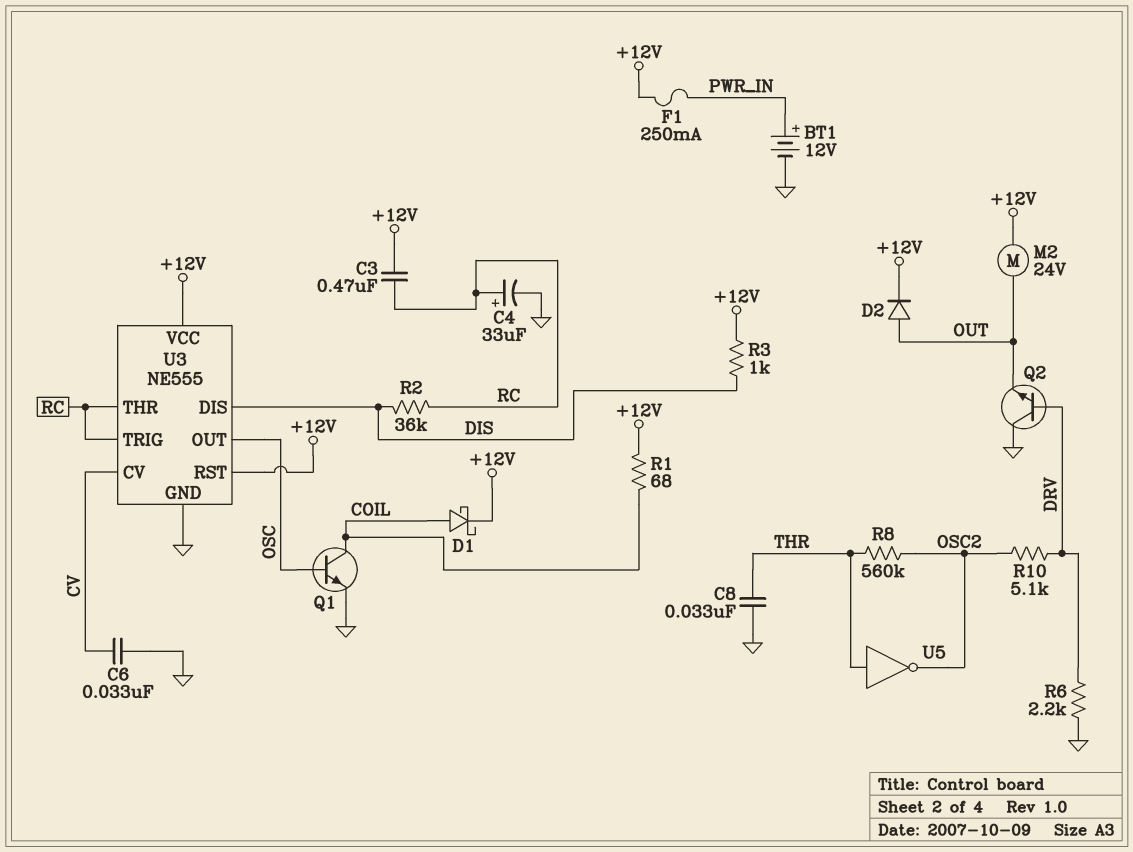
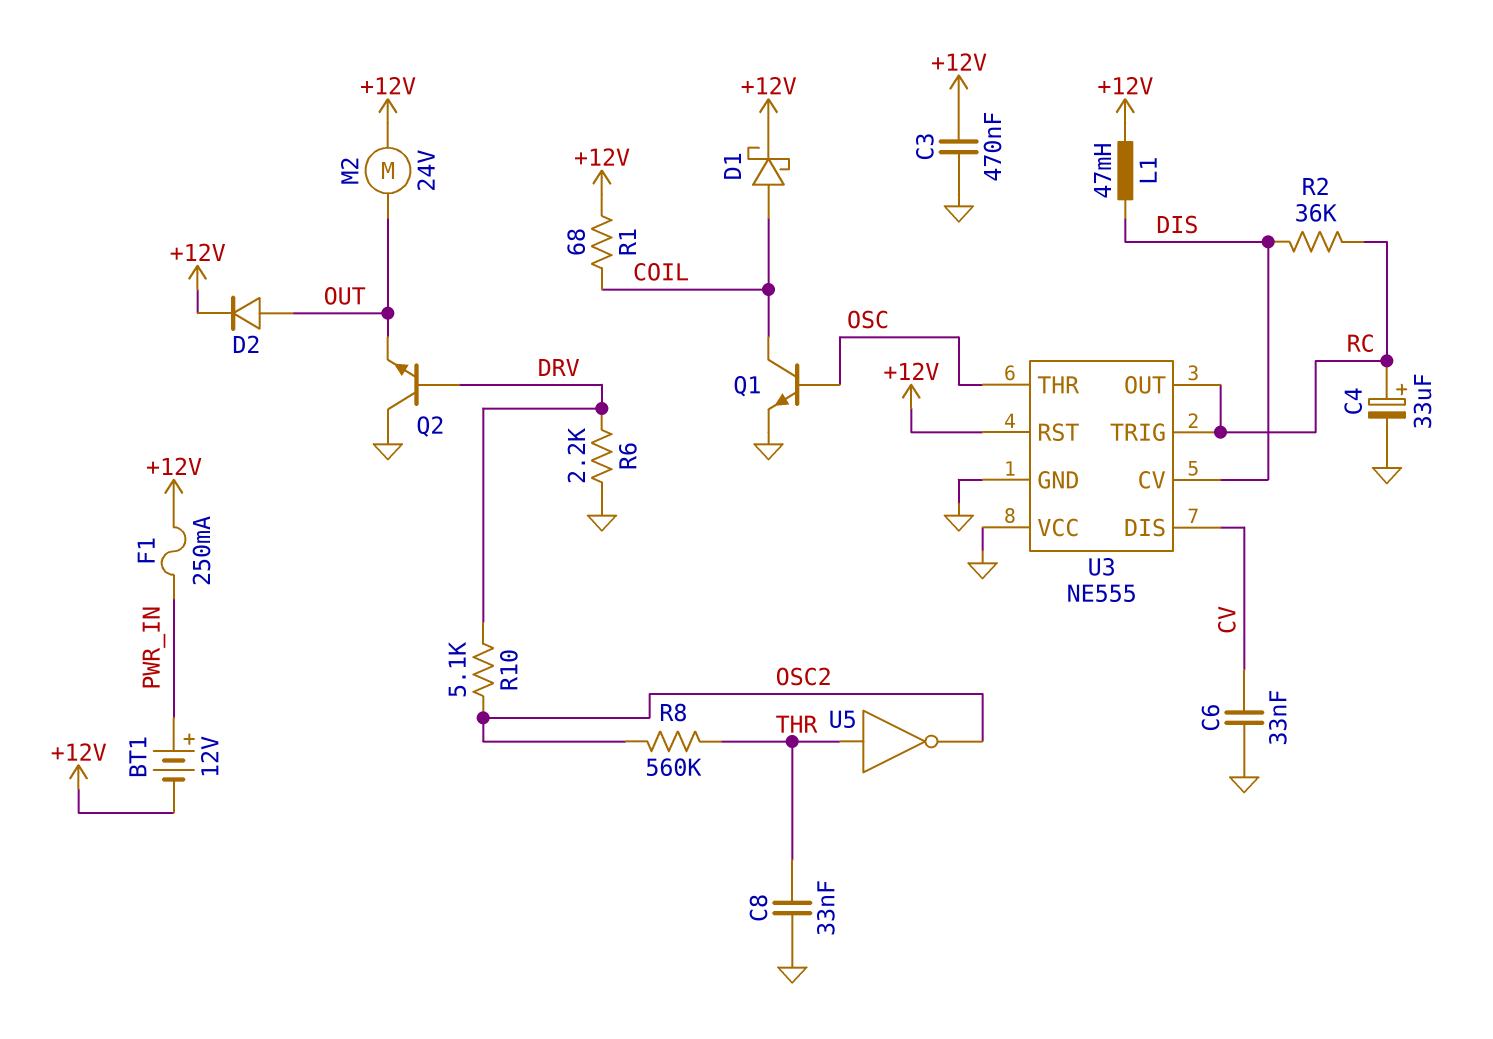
BT1: 12V (plus PWR_IN, minus GND) -> 12V (plus PWR_IN, minus +12V)
C3: 470nF (+12V, RC) -> 470nF (+12V, GND)
L1: none -> 47mH (+12V, DIS)
R3: 1k (+12V, DIS) -> none
U3 pin CV: CV -> DIS
U3 pin DIS: DIS -> CV
U3 pin OUT: OSC -> RC
U3 pin THR: RC -> OSC
U3 pin VCC: +12V -> GND

